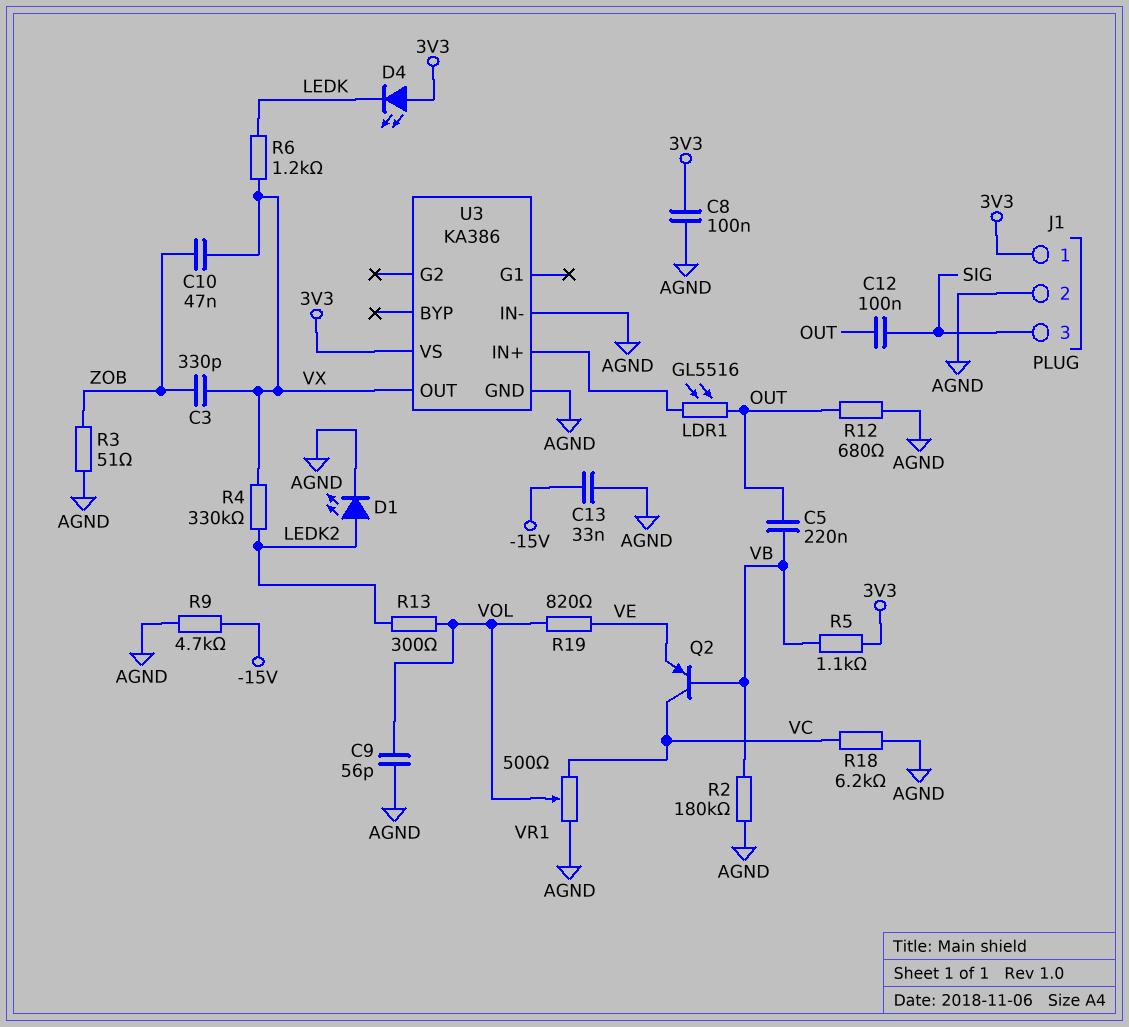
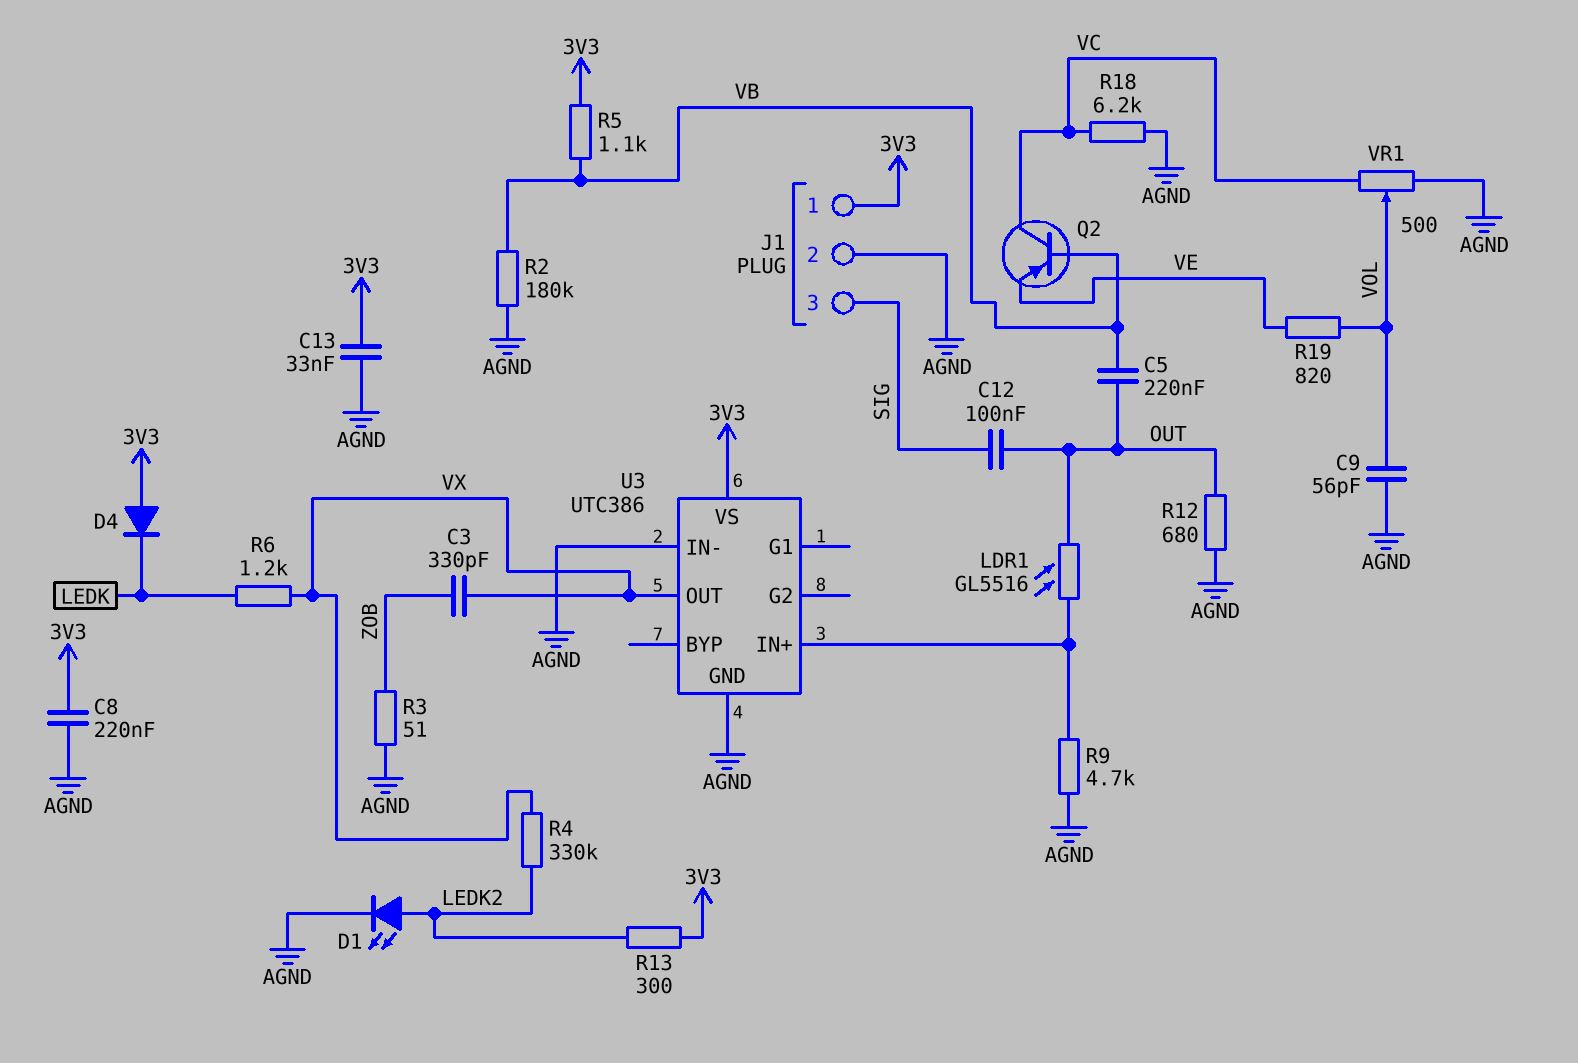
C8: 100nF (3V3, AGND) -> 220nF (3V3, AGND)
C10: 47nF (VX, ZOB) -> none
C13: 33nF (-15V, AGND) -> 33nF (3V3, AGND)
D4: LED (A 3V3, K LEDK) -> diode (A 3V3, K LEDK)
R9: 4.7k (-15V, AGND) -> 4.7k (AGND, U3/IN+)
R13: 300 (LEDK2, VOL) -> 300 (3V3, LEDK2)
U3: KA386 -> UTC386

